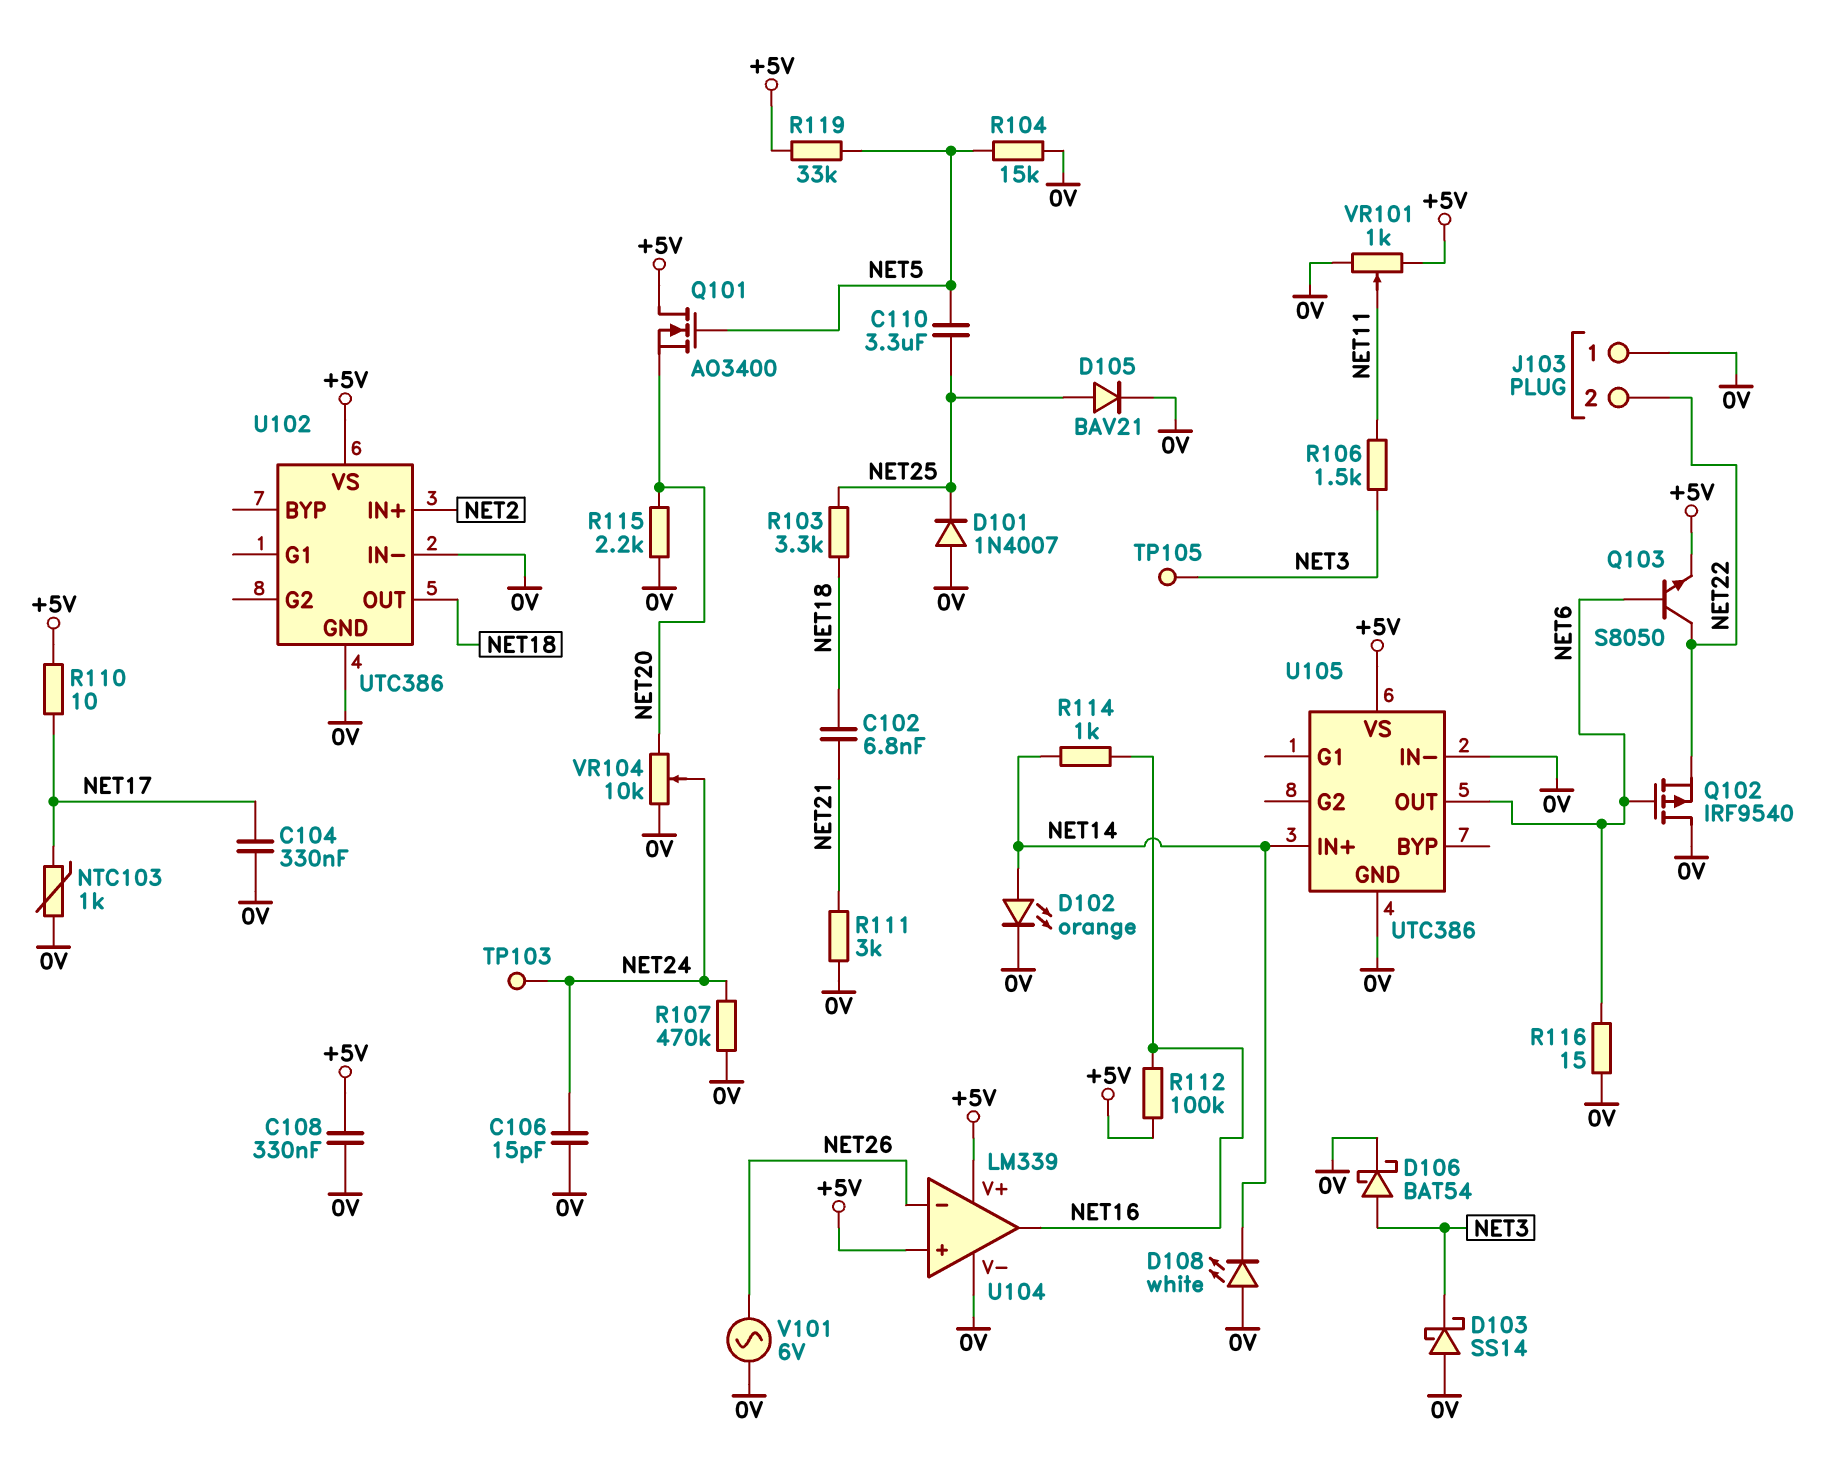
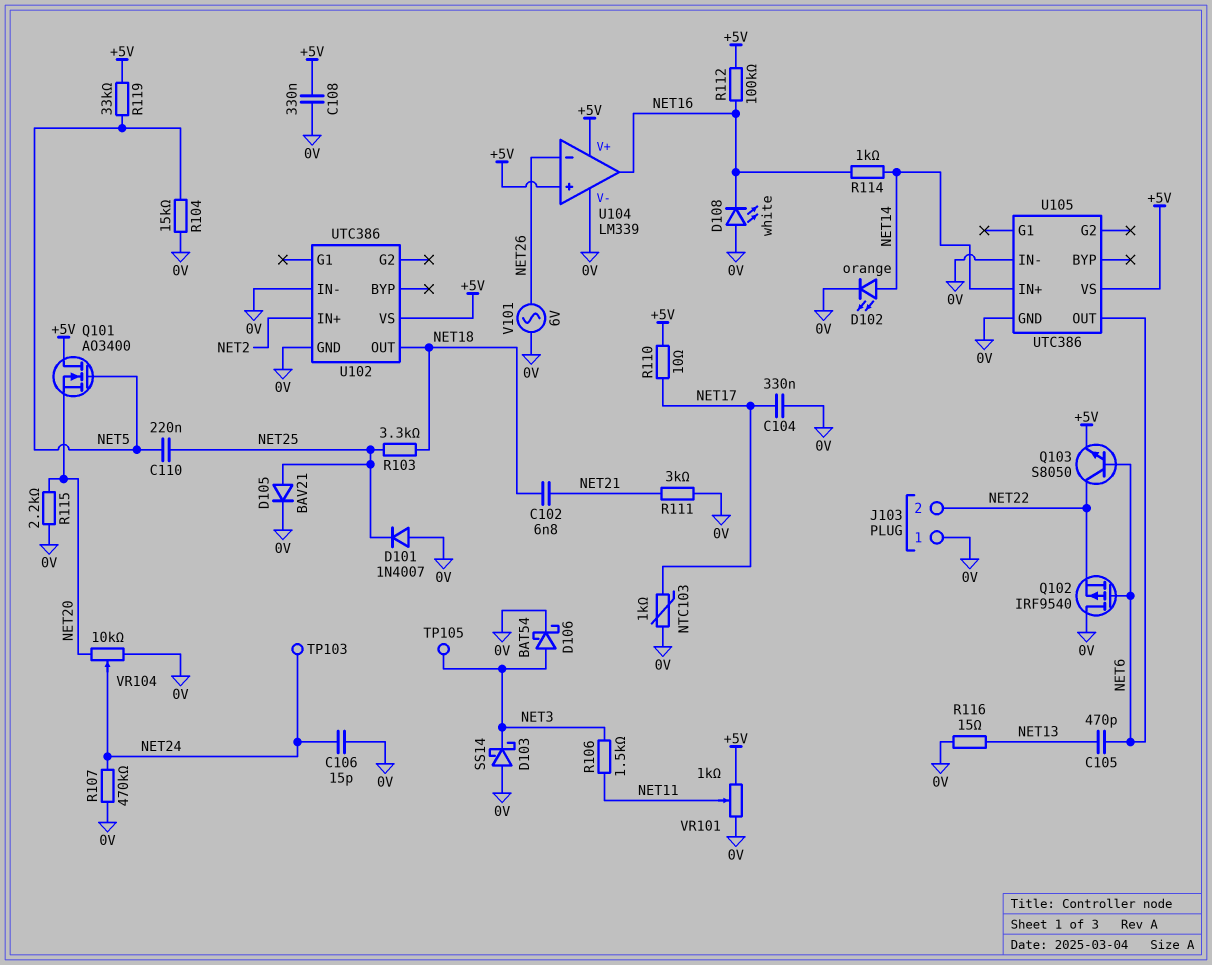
C105: none -> 470pF (NET6, NET13)
C110: 3.3uF (NET5, NET25) -> 220nF (NET5, NET25)
D108: LED white (A 0V, K NET14) -> LED white (A 0V, K NET16)
R116: 15 (0V, NET6) -> 15 (0V, NET13)

